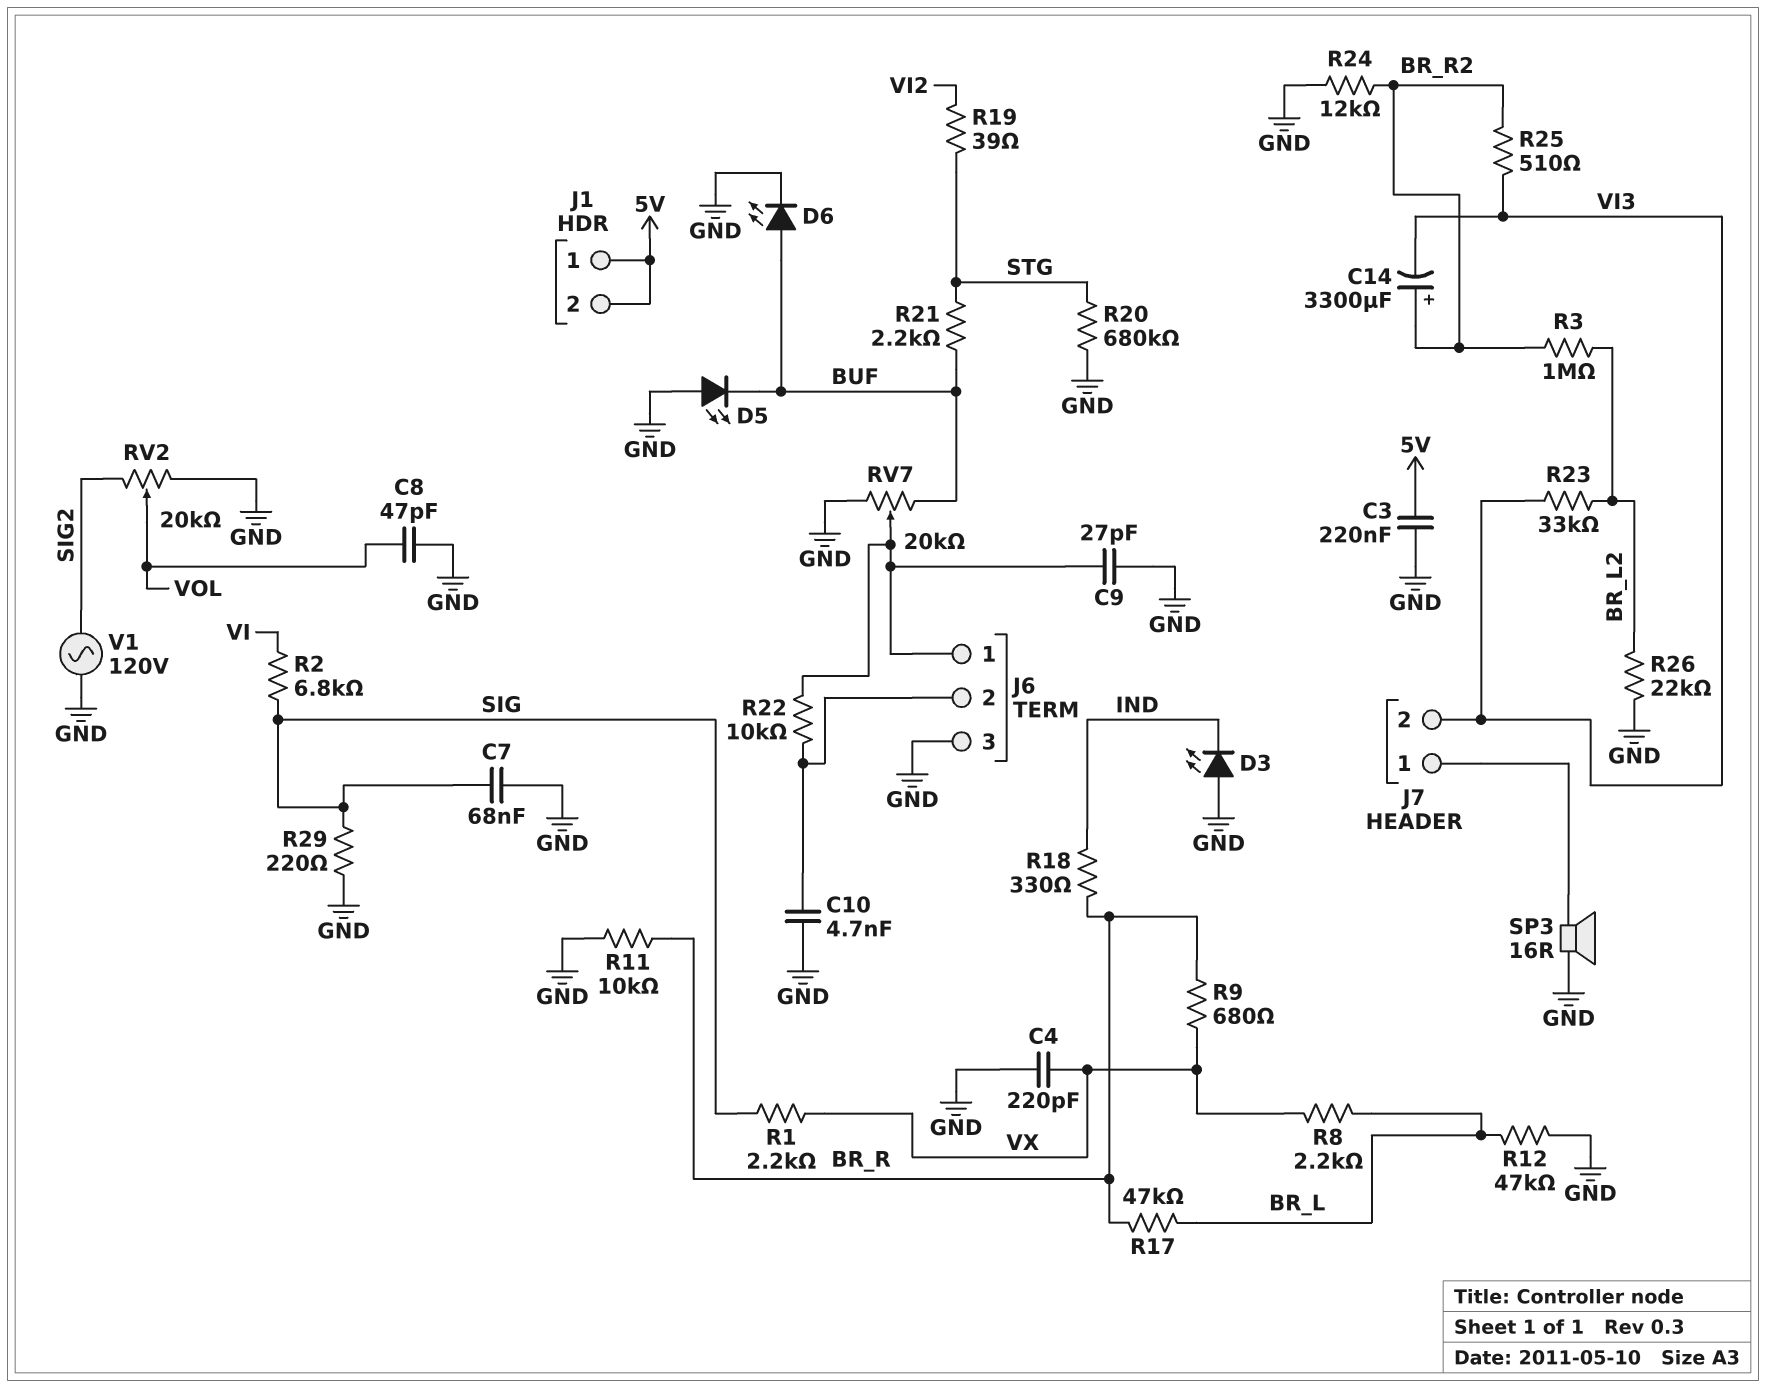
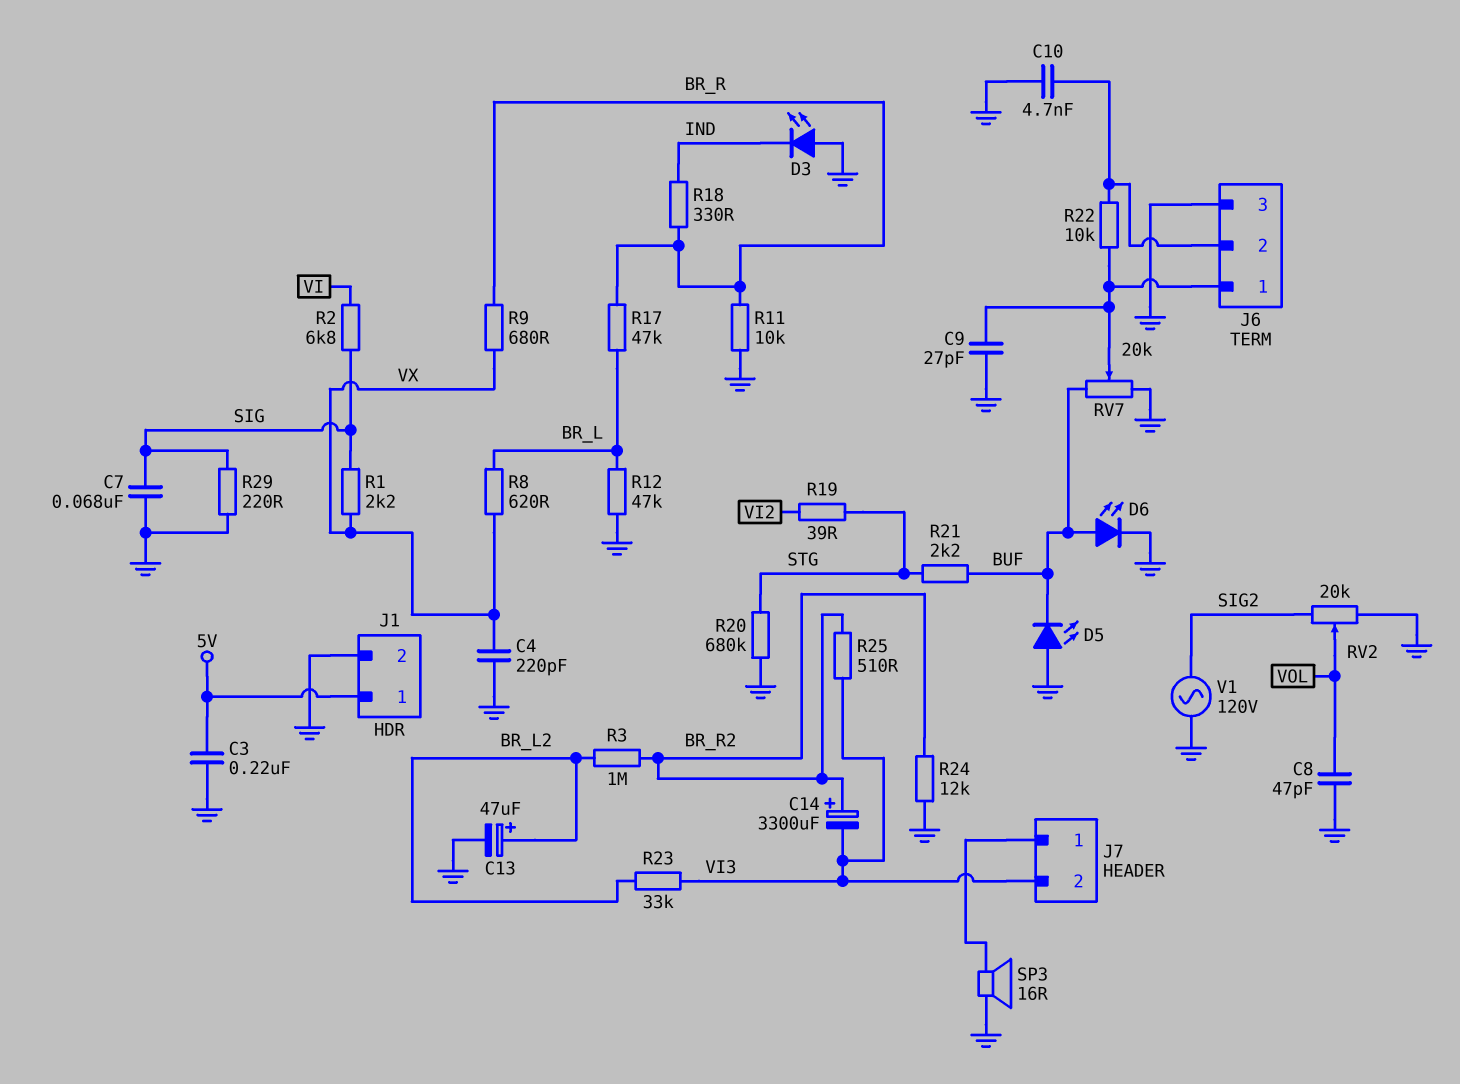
C13: none -> 47uF (plus BR_L2, minus GND)
J1 pin 2: 5V -> GND
R8: 2.2k (BR_L, VX) -> 620 (BR_L, VX)
R26: 22k (BR_L2, GND) -> none

